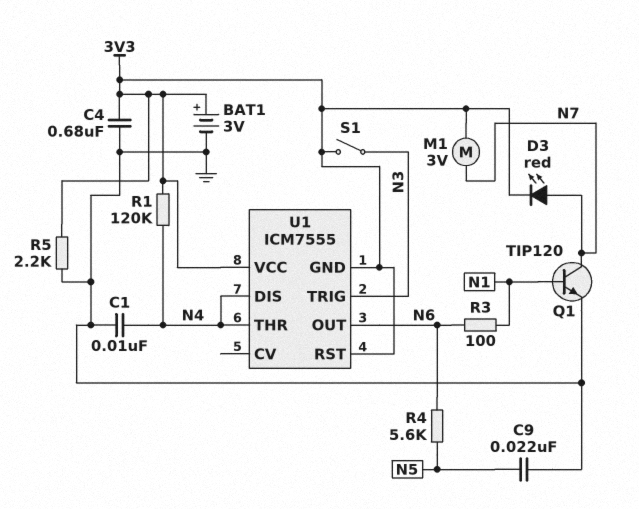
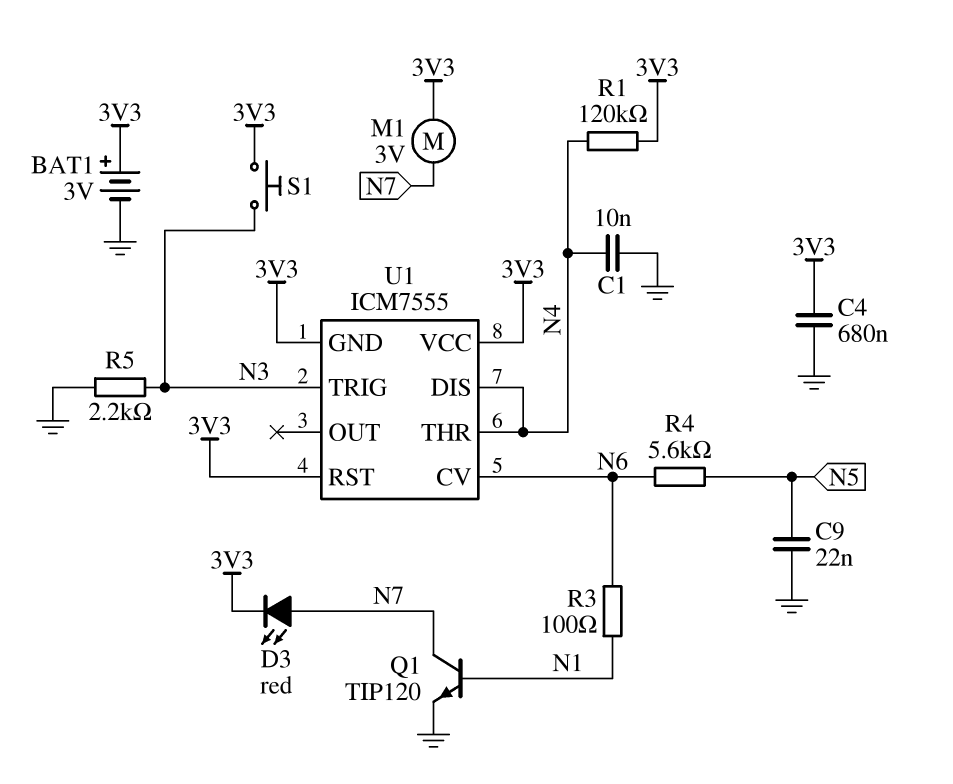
R5: 2.2k (3V3, GND) -> 2.2k (GND, N3)
S1: switch (3V3, N3) -> button (3V3, N3)
U1 pin CV: none -> N6
U1 pin OUT: N6 -> none

